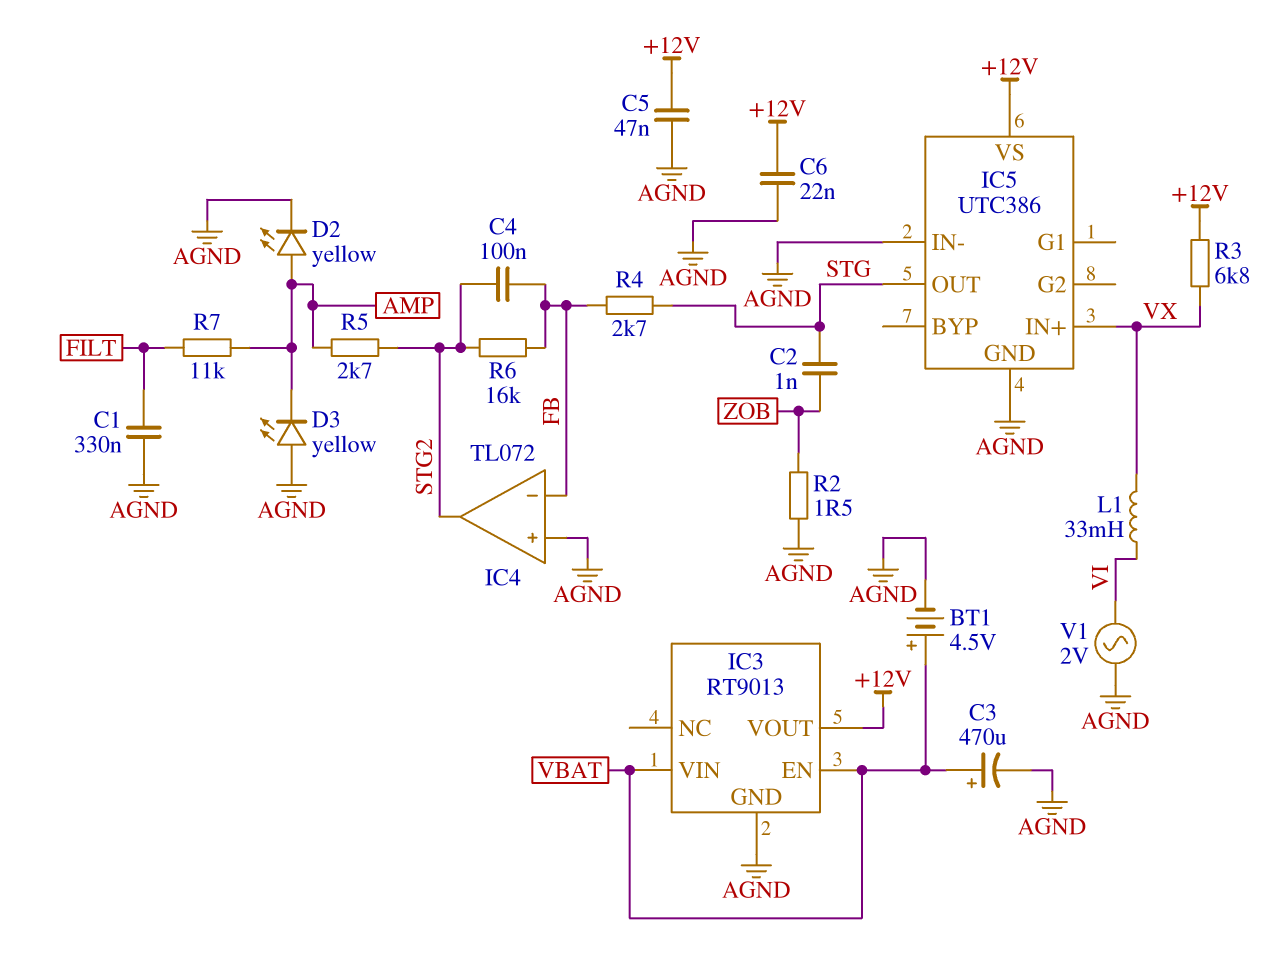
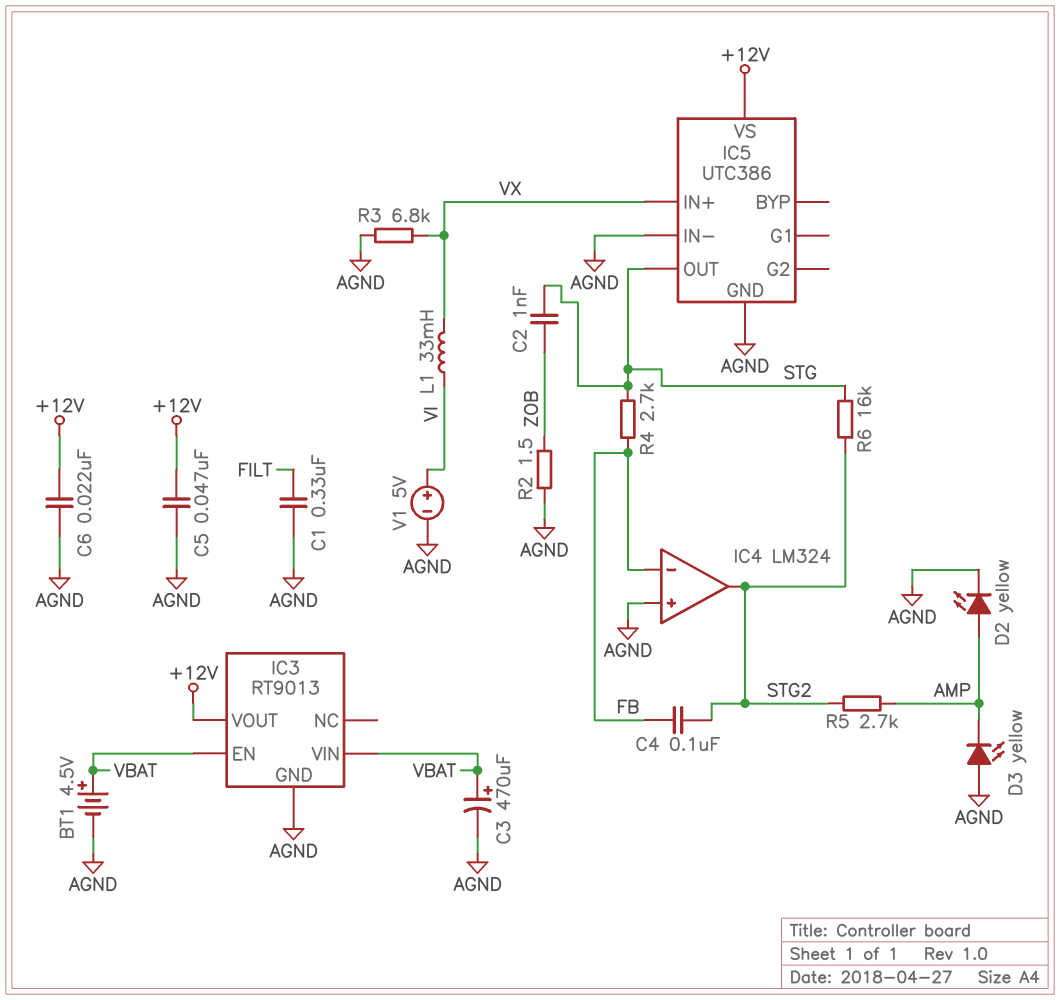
IC4: TL072 -> LM324
R3: 6.8k (+12V, VX) -> 6.8k (AGND, VX)
R6: 16k (FB, STG2) -> 16k (STG, STG2)
R7: 11k (AMP, FILT) -> none
V1: AC 2V (AGND, VI) -> 5V (plus VI, minus AGND)

